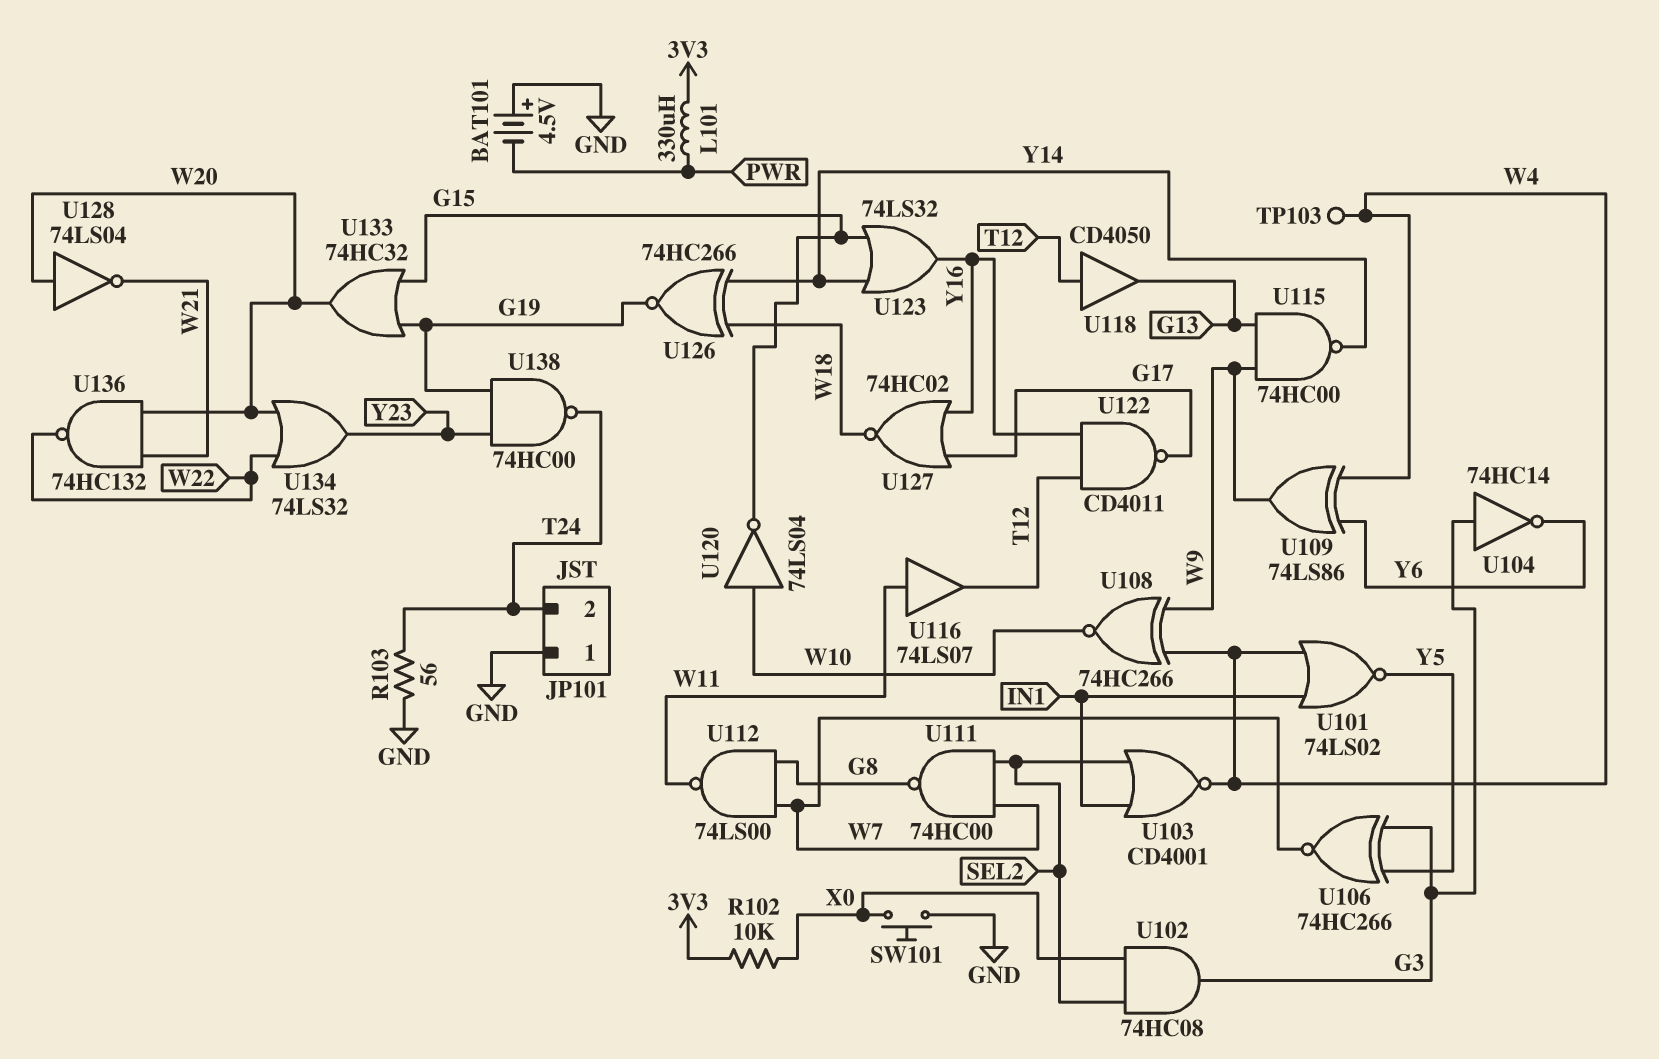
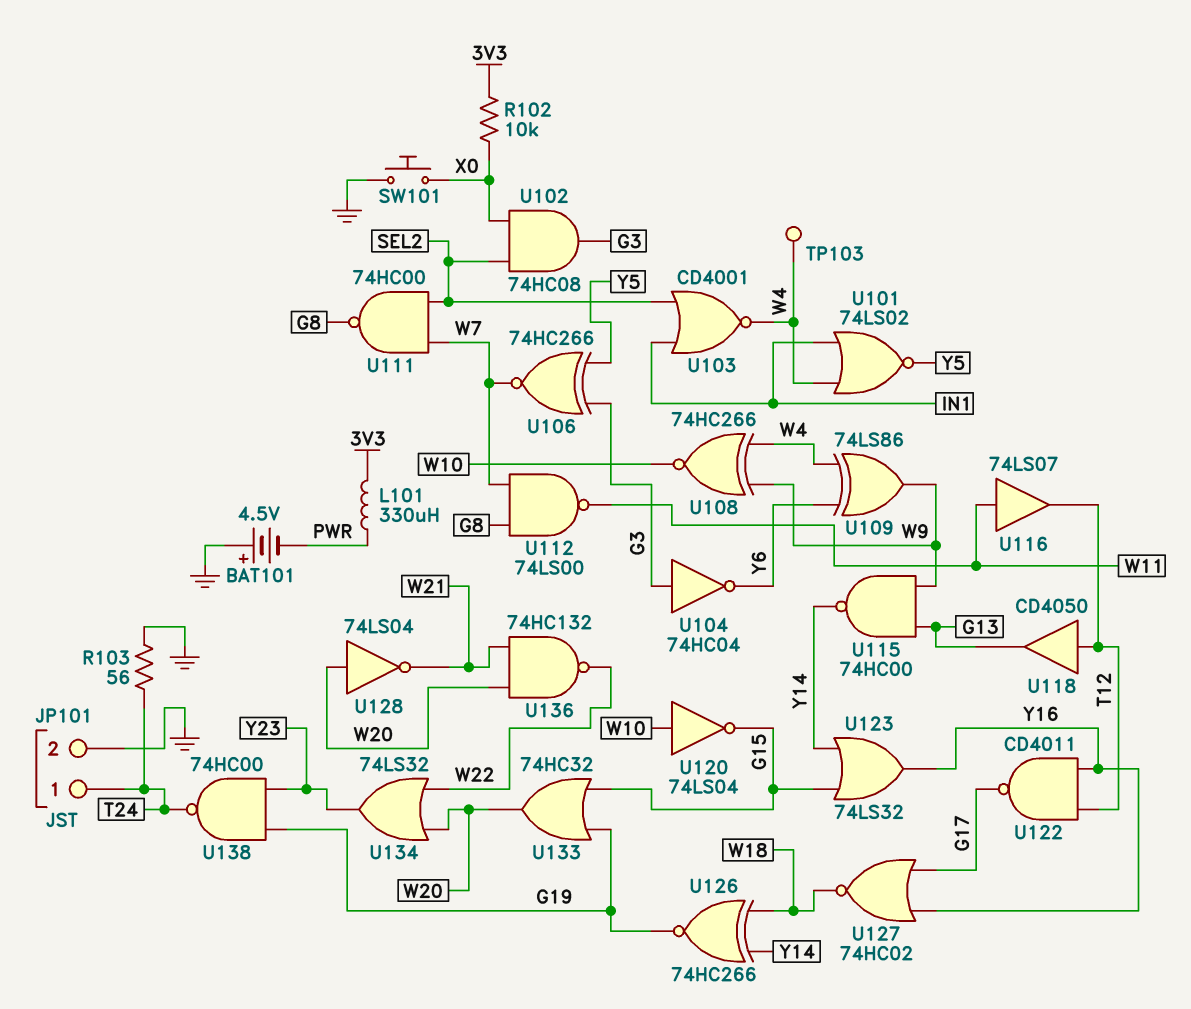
JP101 pin 1: GND -> T24
JP101 pin 2: T24 -> GND
U104: NOT 74HC14 (in G3, out Y6) -> NOT 74HC04 (in G3, out Y6)

